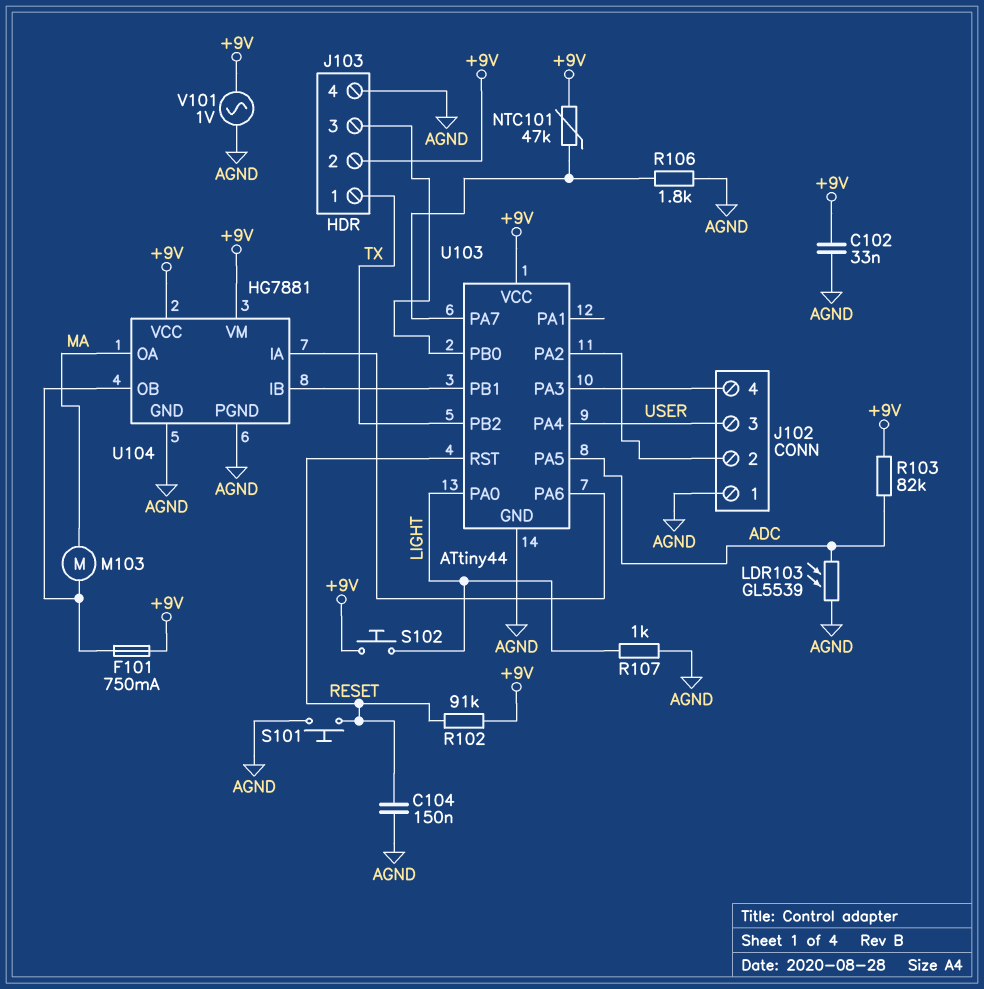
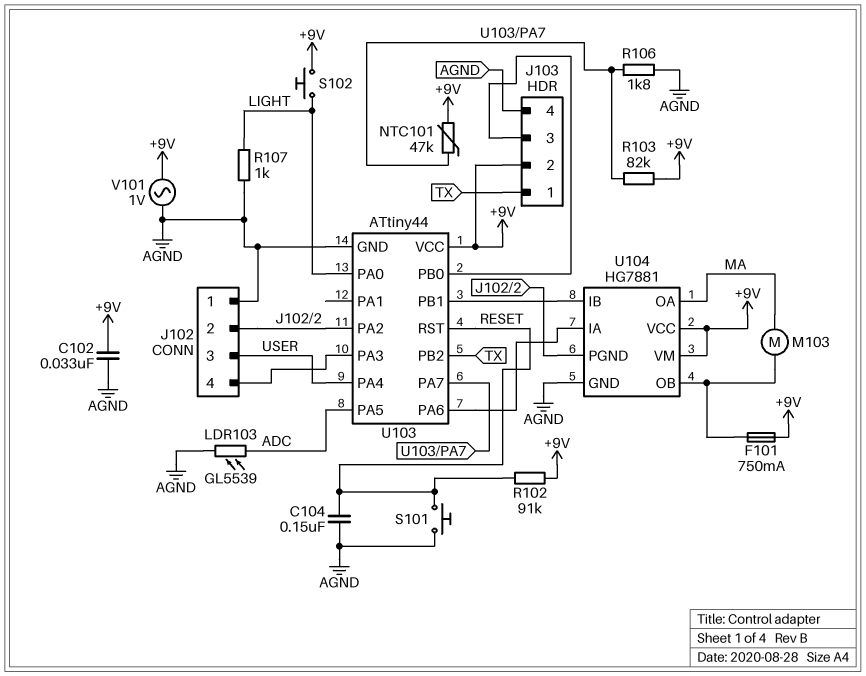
R103: 82k (+9V, ADC) -> 82k (+9V, U103/PA7)
U104 pin PGND: AGND -> J102/2

